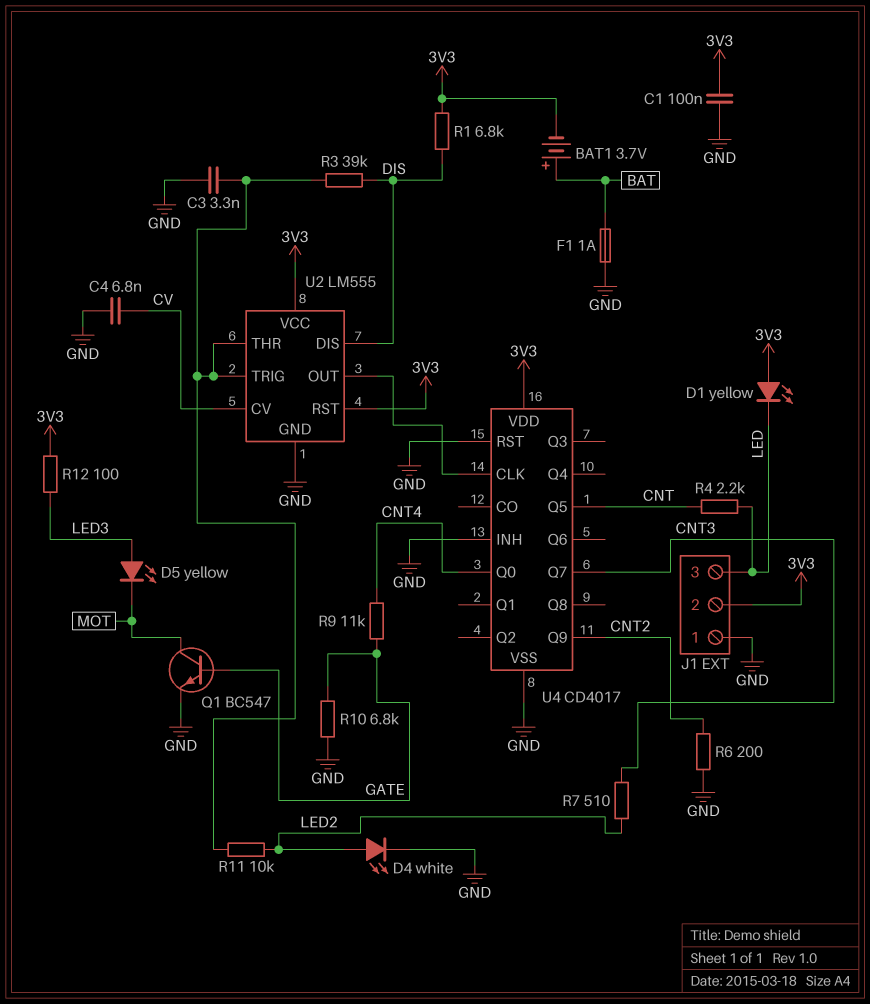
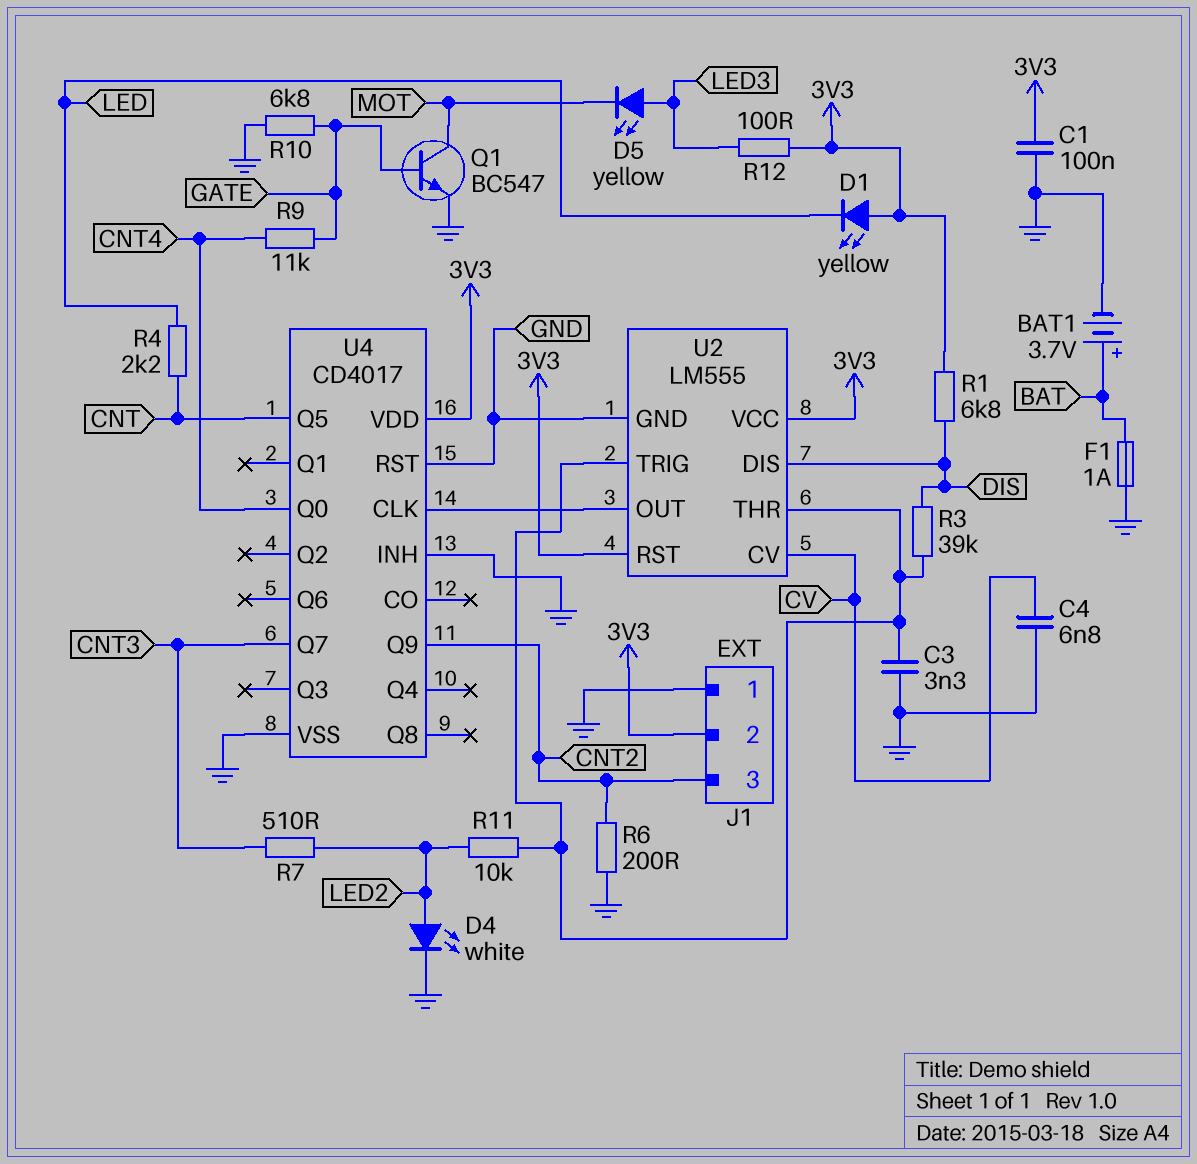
BAT1: 3.7V (plus BAT, minus 3V3) -> 3.7V (plus BAT, minus GND)
J1 pin 3: LED -> CNT2

